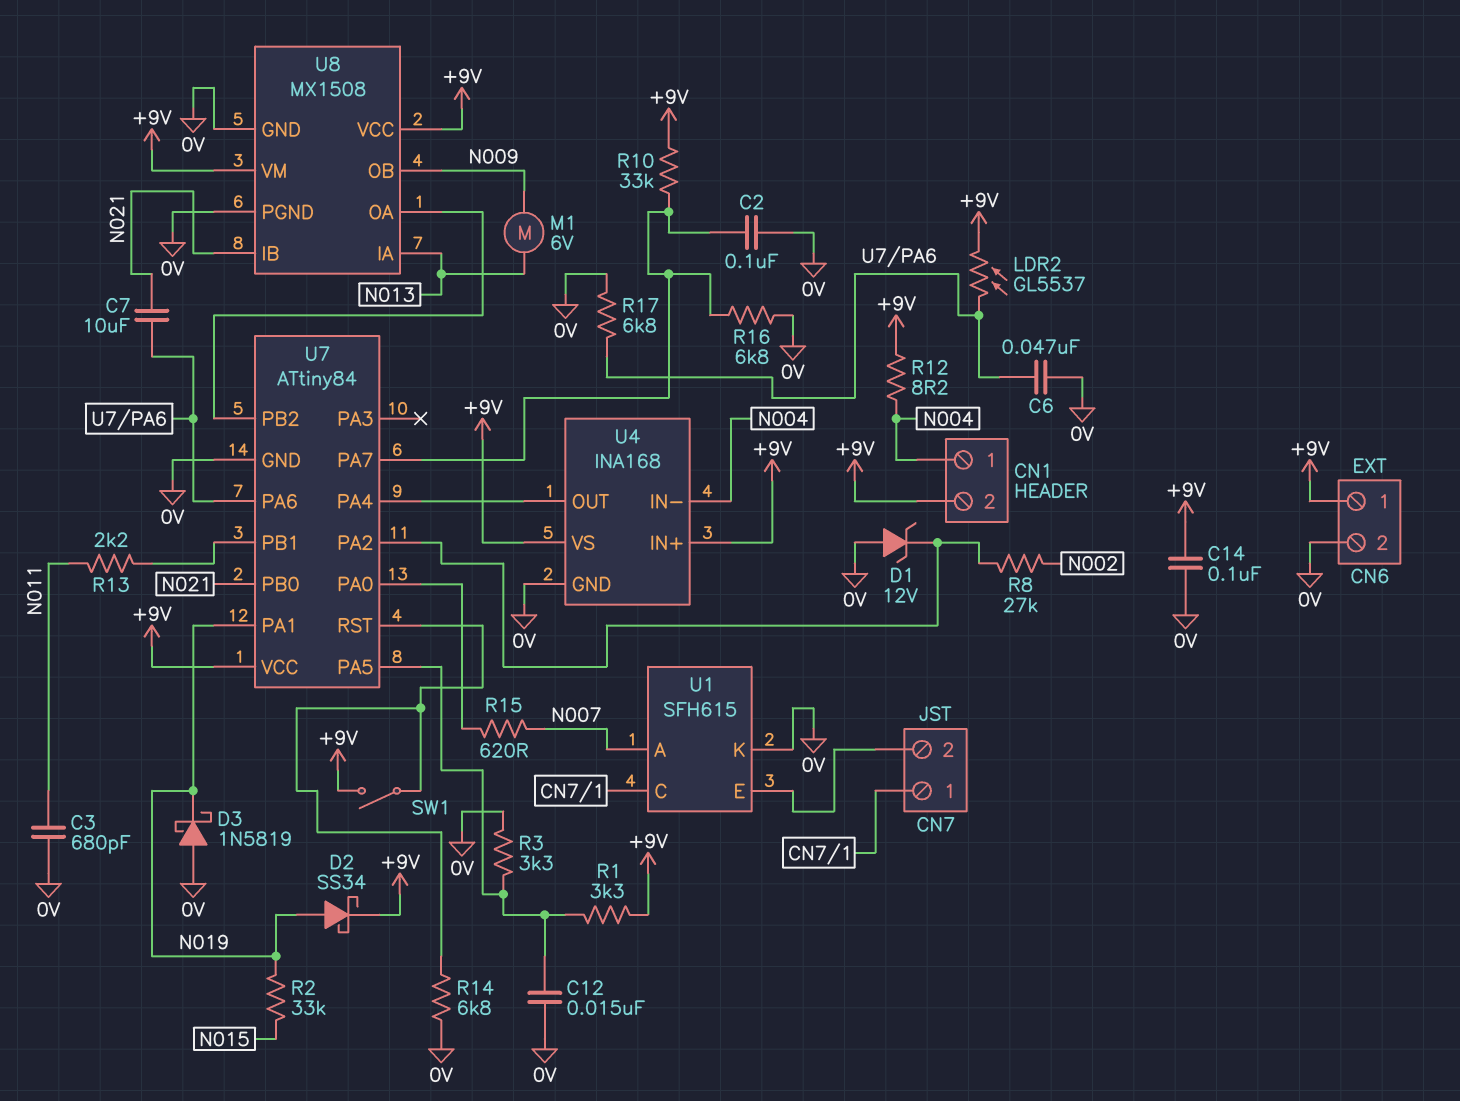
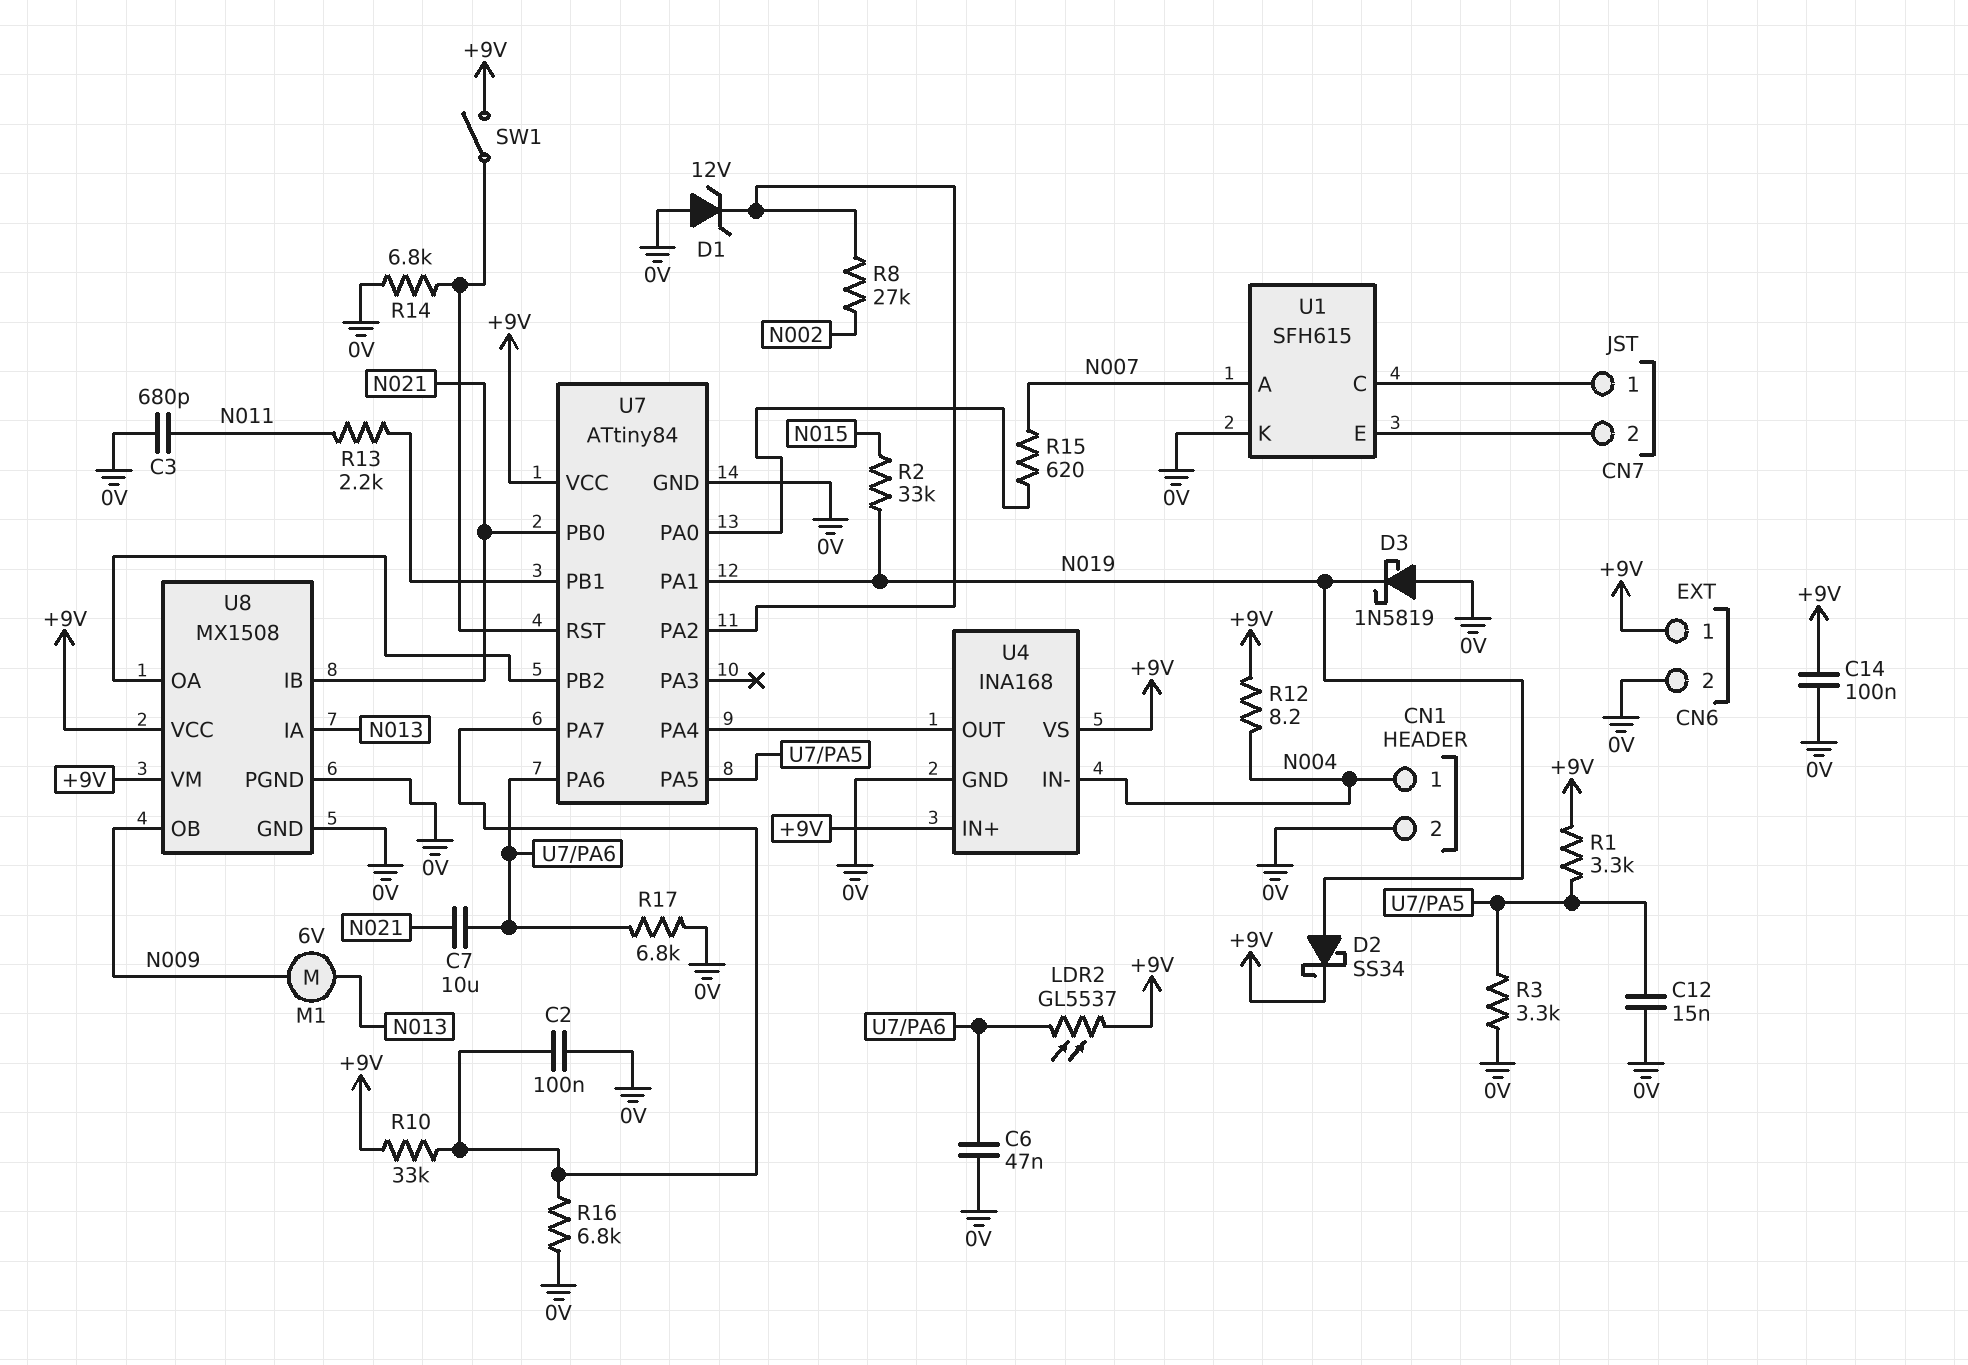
CN1 pin 2: +9V -> 0V

